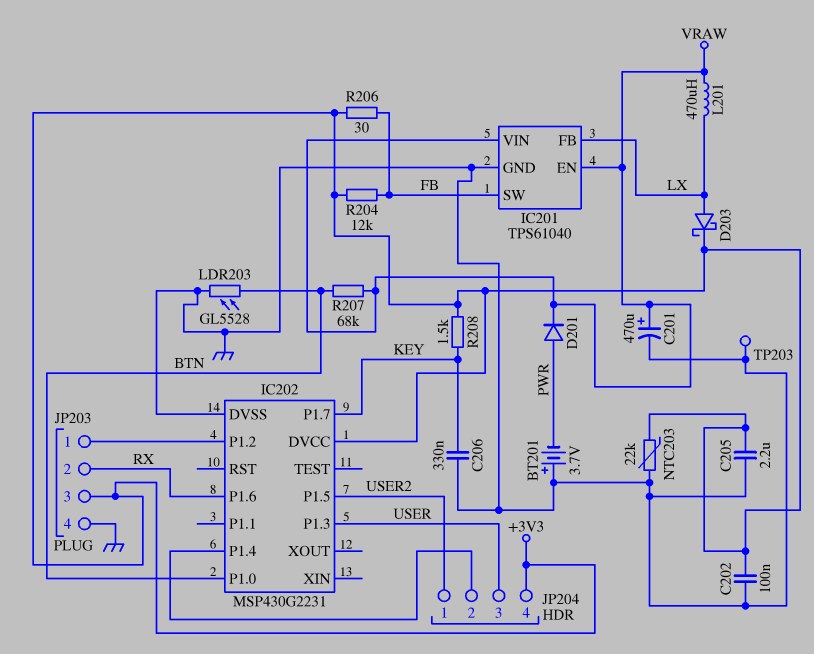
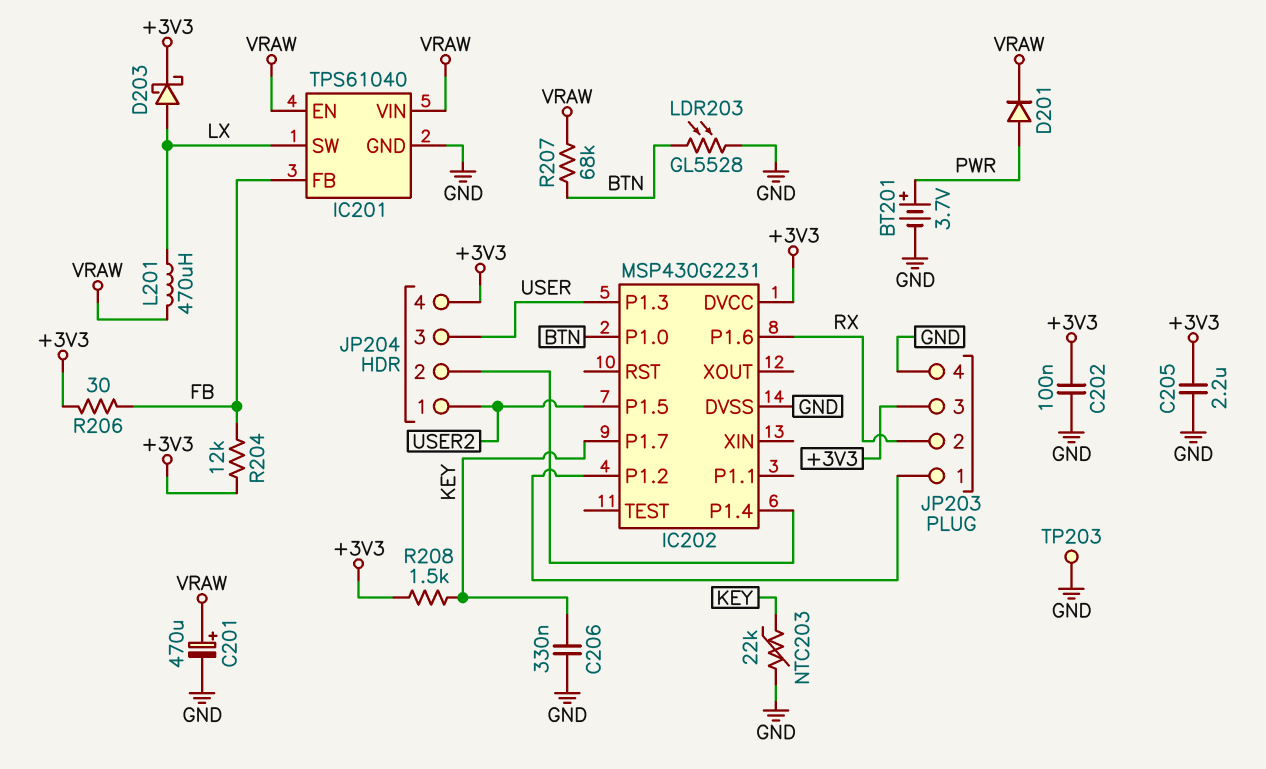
BT201: 3.7V (plus GND, minus PWR) -> 3.7V (plus PWR, minus GND)
IC201 pin FB: LX -> FB
IC201 pin SW: FB -> LX
NTC203: 22k (+3V3, GND) -> 22k (GND, KEY)

